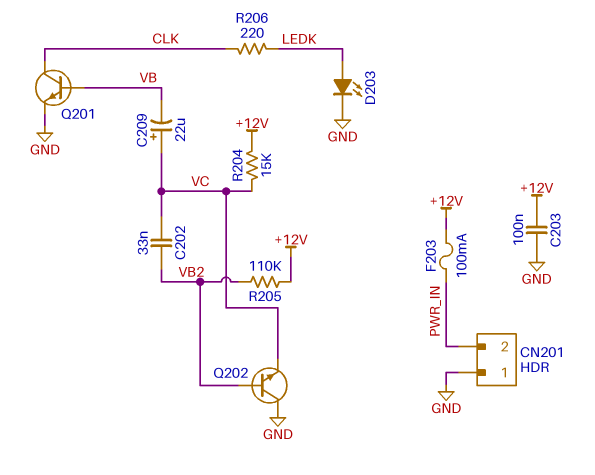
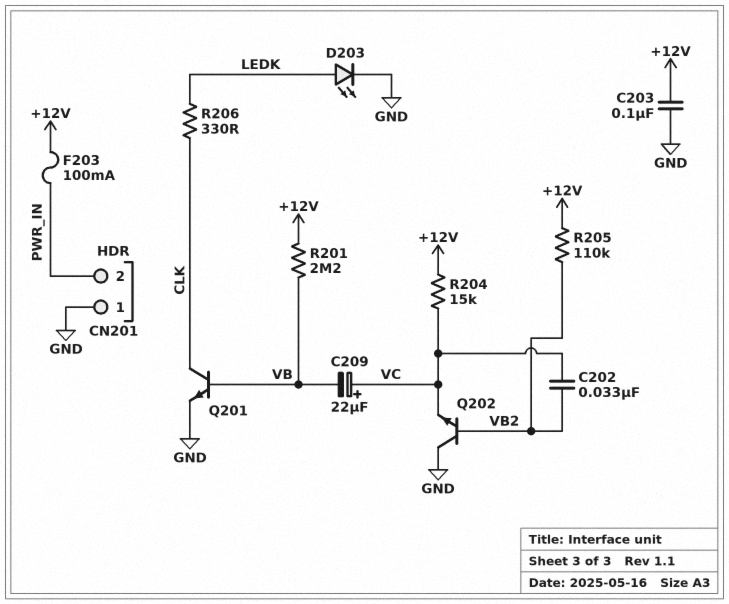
R201: none -> 2.2M (+12V, VB)
R206: 220 (CLK, LEDK) -> 330 (CLK, LEDK)

